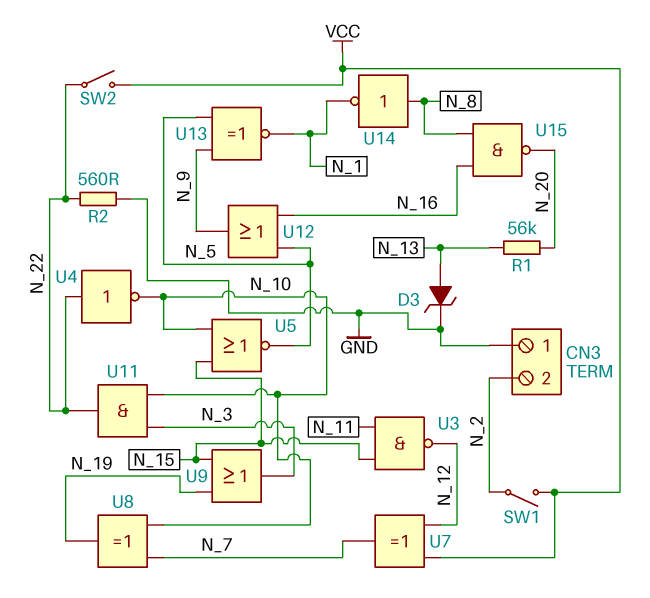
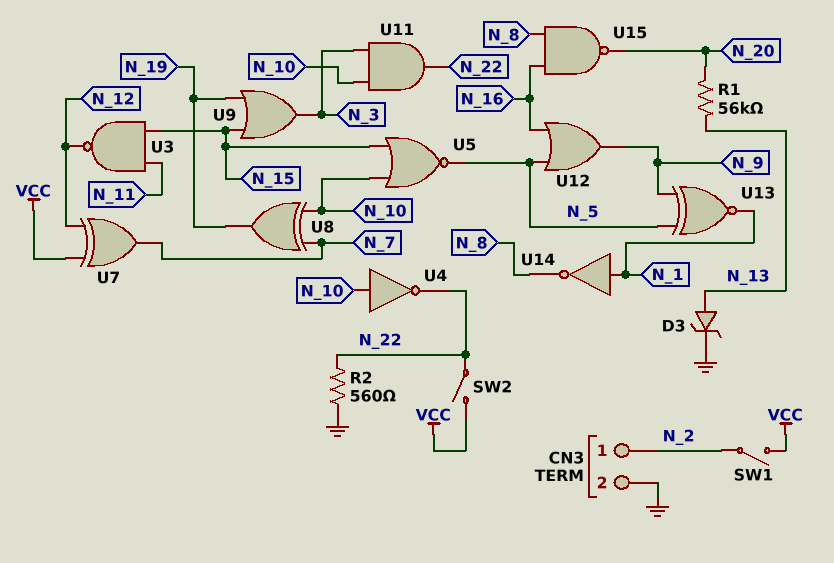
CN3 pin 1: GND -> N_2
CN3 pin 2: N_2 -> GND
U4: NOT (in N_22, out N_10) -> NOT (in N_10, out N_22)
U14: NOT (in N_8, out N_1) -> NOT (in N_1, out N_8)

